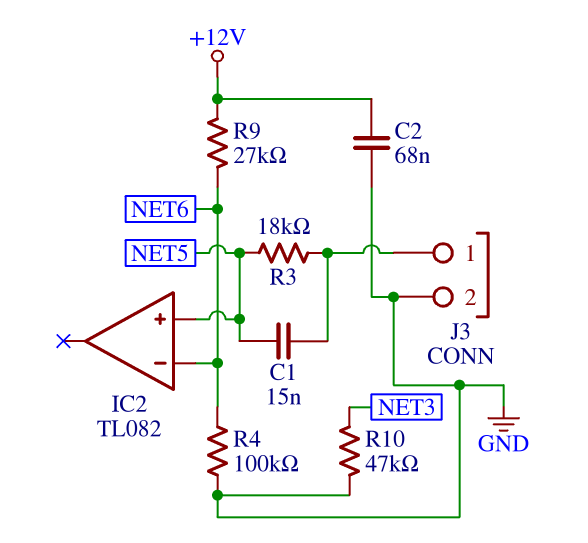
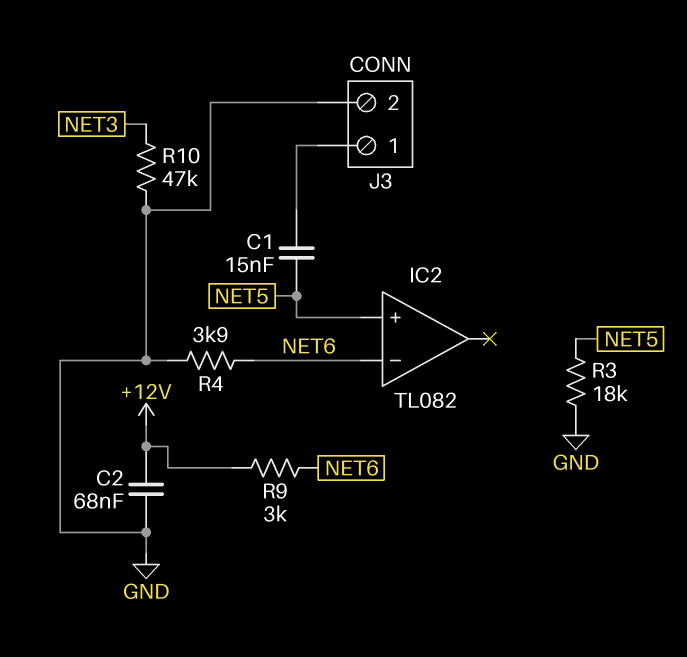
R3: 18k (J3/1, NET5) -> 18k (GND, NET5)
R4: 100k (GND, NET6) -> 3.9k (GND, NET6)
R9: 27k (+12V, NET6) -> 3k (+12V, NET6)

